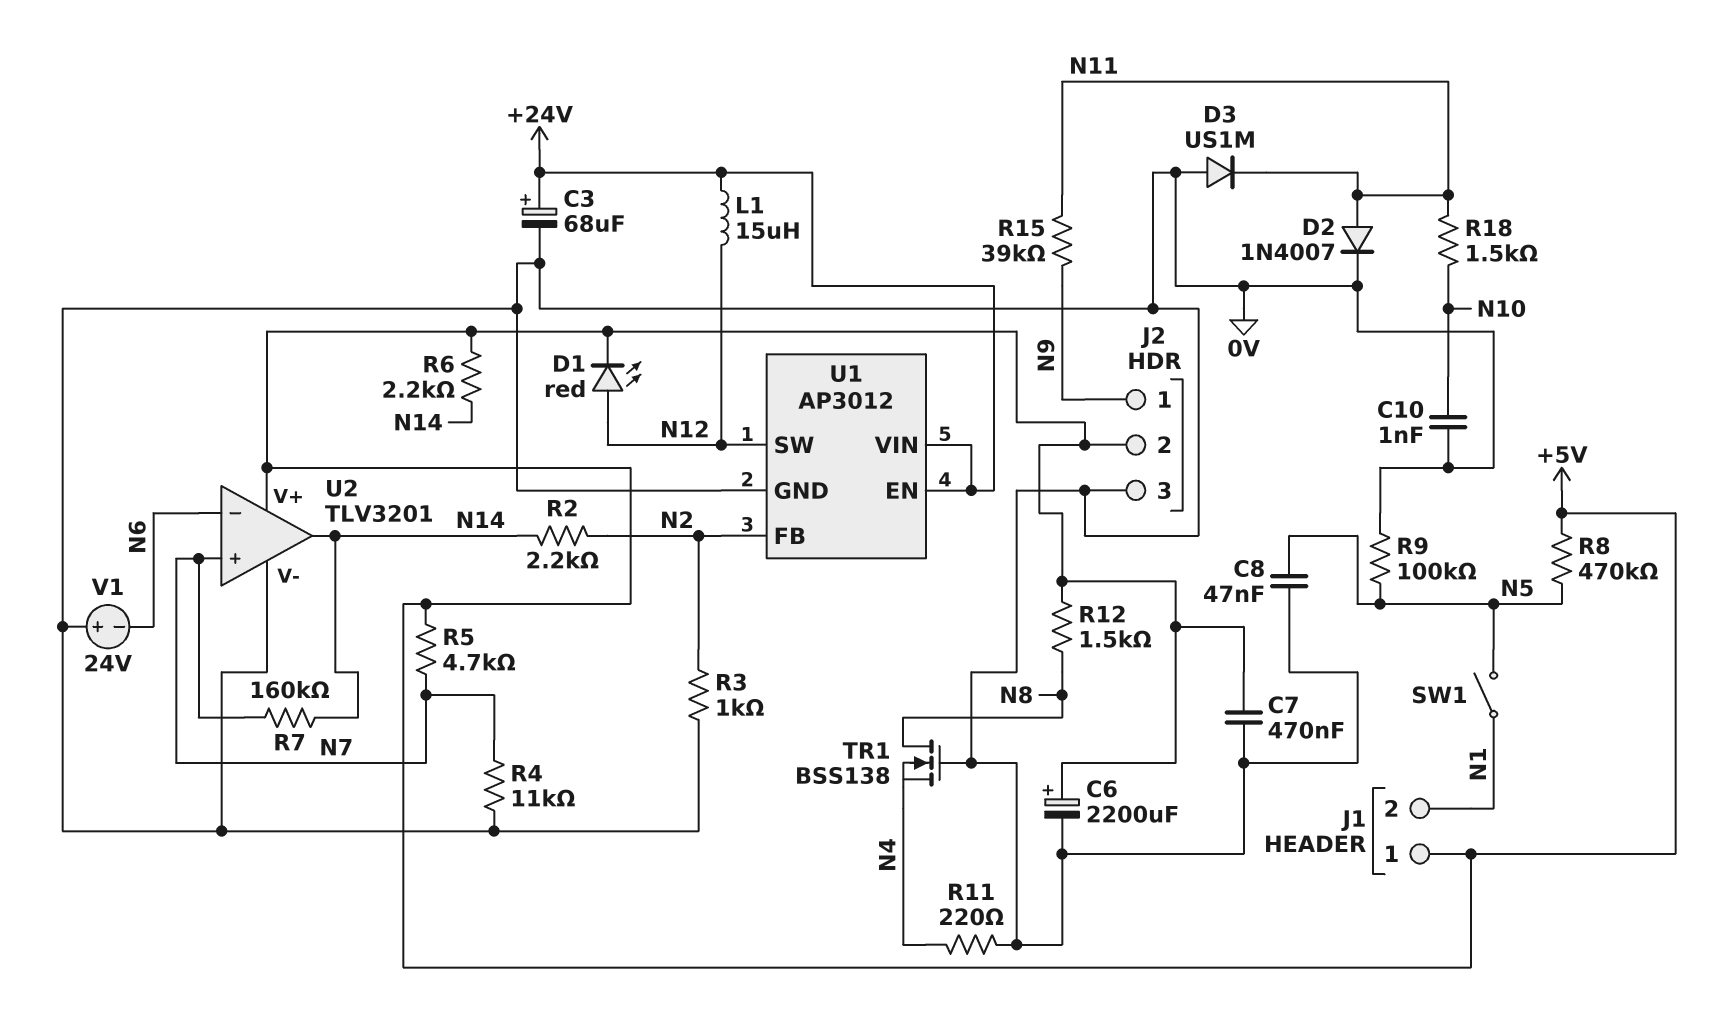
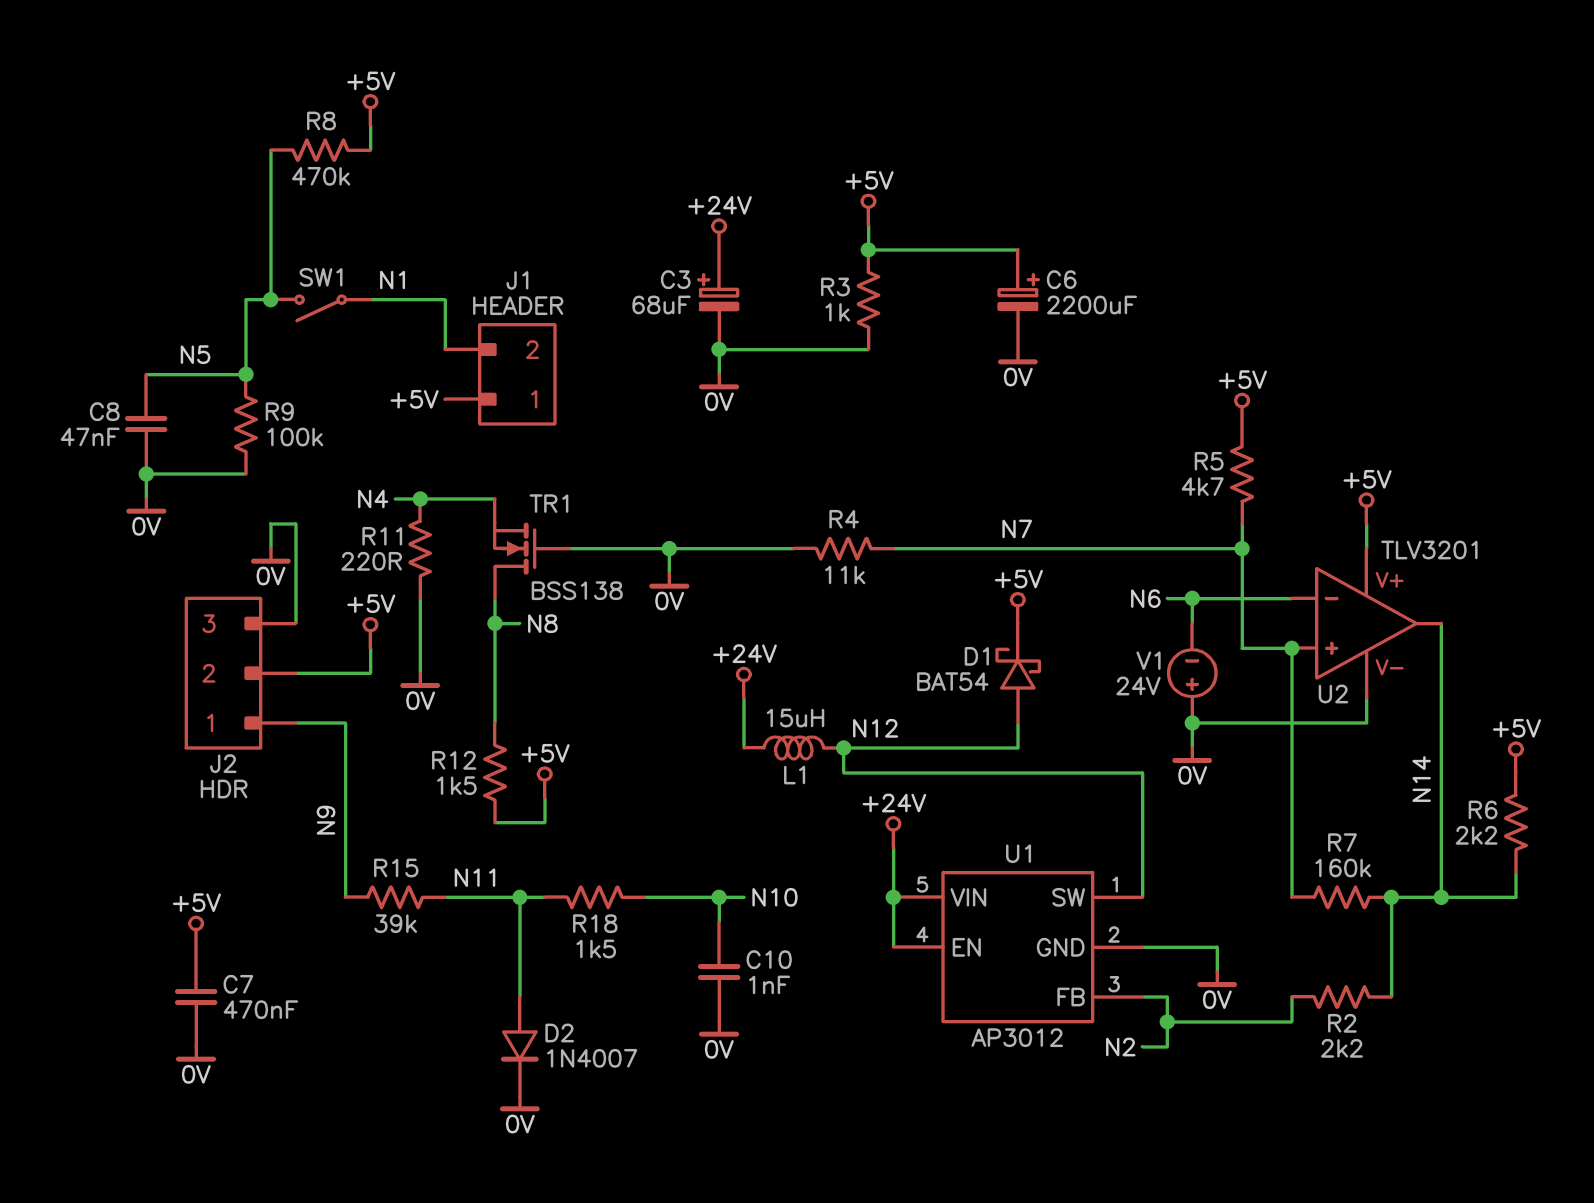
D1: LED red (A N12, K +5V) -> schottky BAT54 (A N12, K +5V)
D3: diode US1M (A 0V, K N11) -> none
R3: 1k (0V, N2) -> 1k (+5V, 0V)

